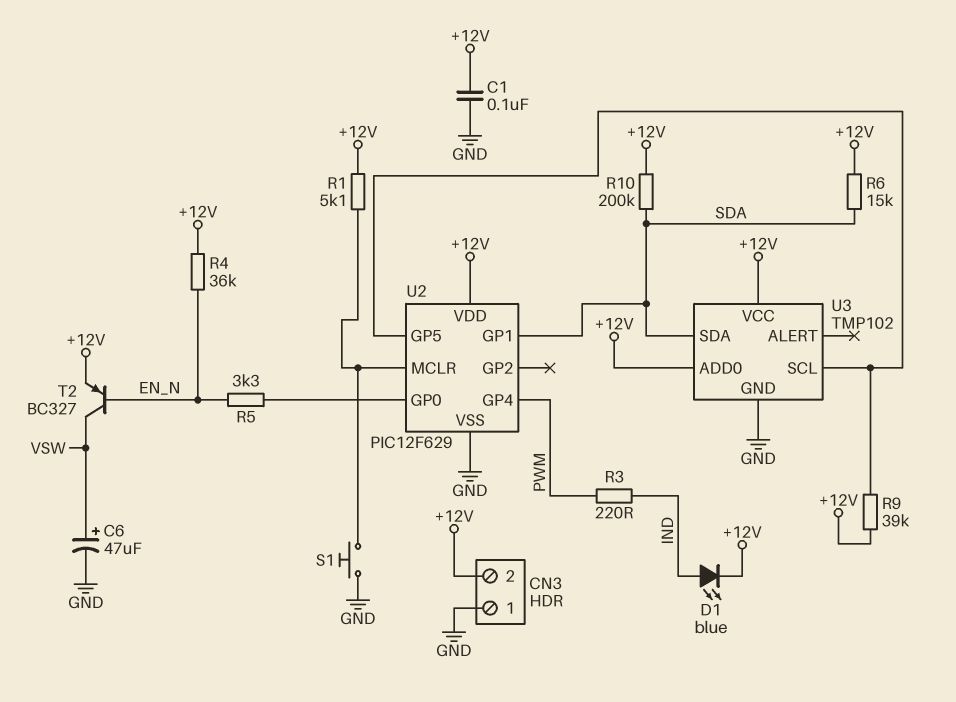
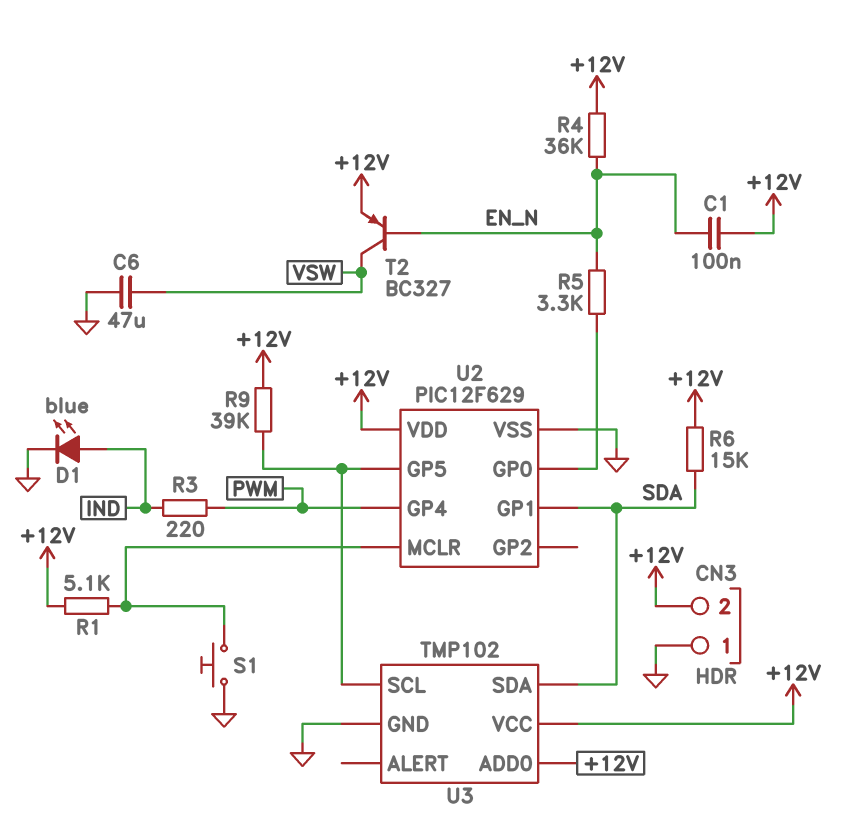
C1: 100nF (+12V, GND) -> 100nF (+12V, EN_N)
C6: 47uF (plus VSW, minus GND) -> 47uF (GND, VSW)
D1: LED blue (A IND, K +12V) -> LED blue (A IND, K GND)
R10: 200k (+12V, SDA) -> none

